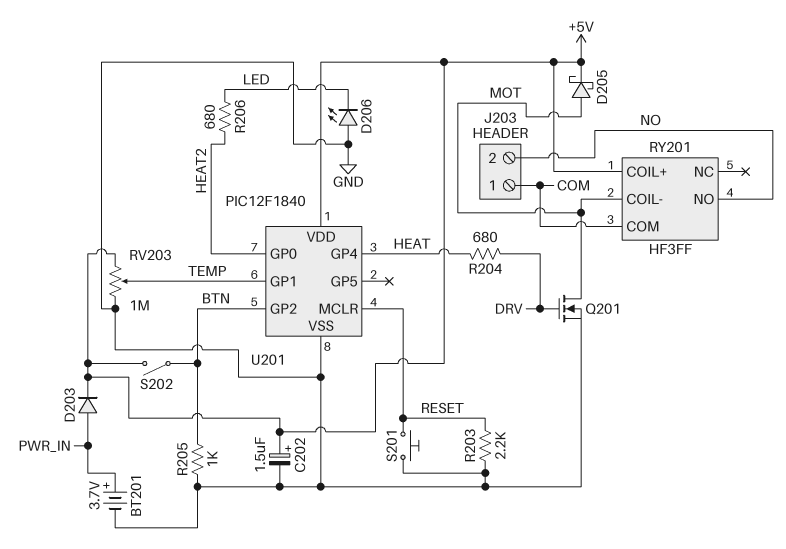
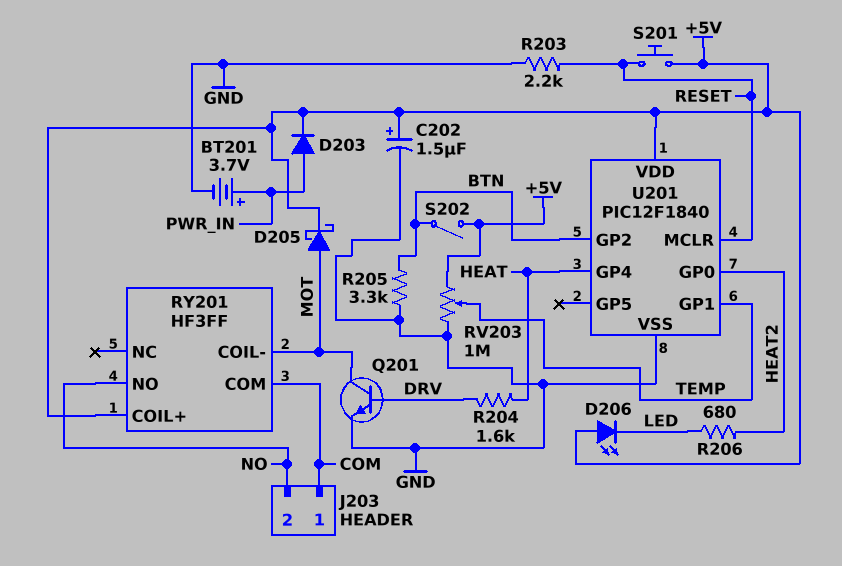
D206: LED (A GND, K LED) -> LED (A +5V, K LED)
Q201: NMOS (G DRV, D MOT, S GND) -> NPN (B DRV, C MOT, E GND)
R204: 680 (DRV, HEAT) -> 1.6k (DRV, HEAT)
R205: 1k (BTN, GND) -> 3.3k (BTN, GND)
S201: button (GND, RESET) -> button (+5V, RESET)

